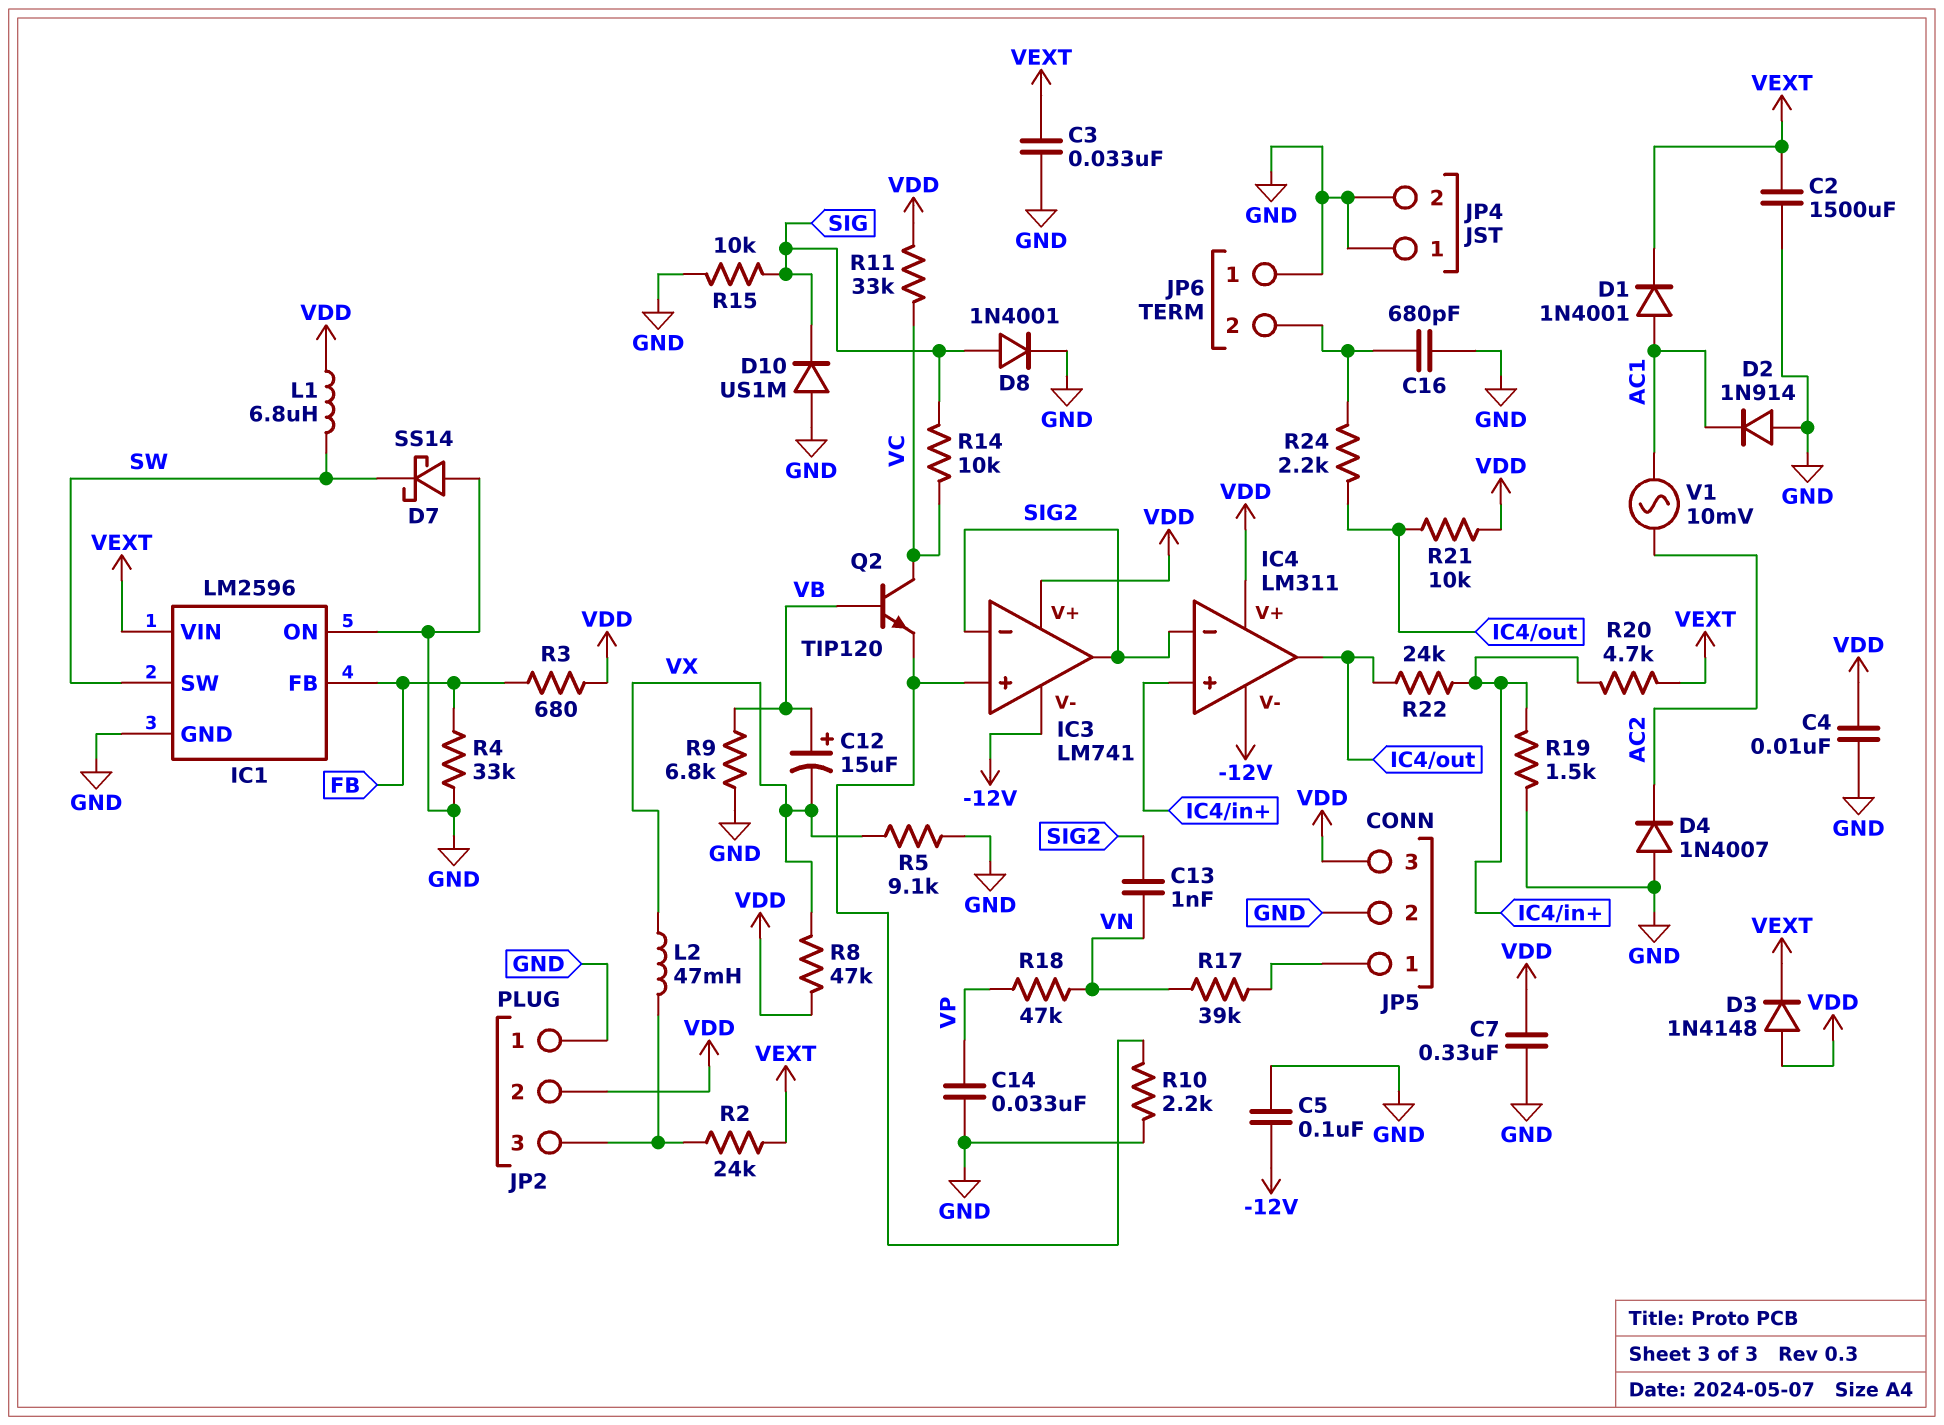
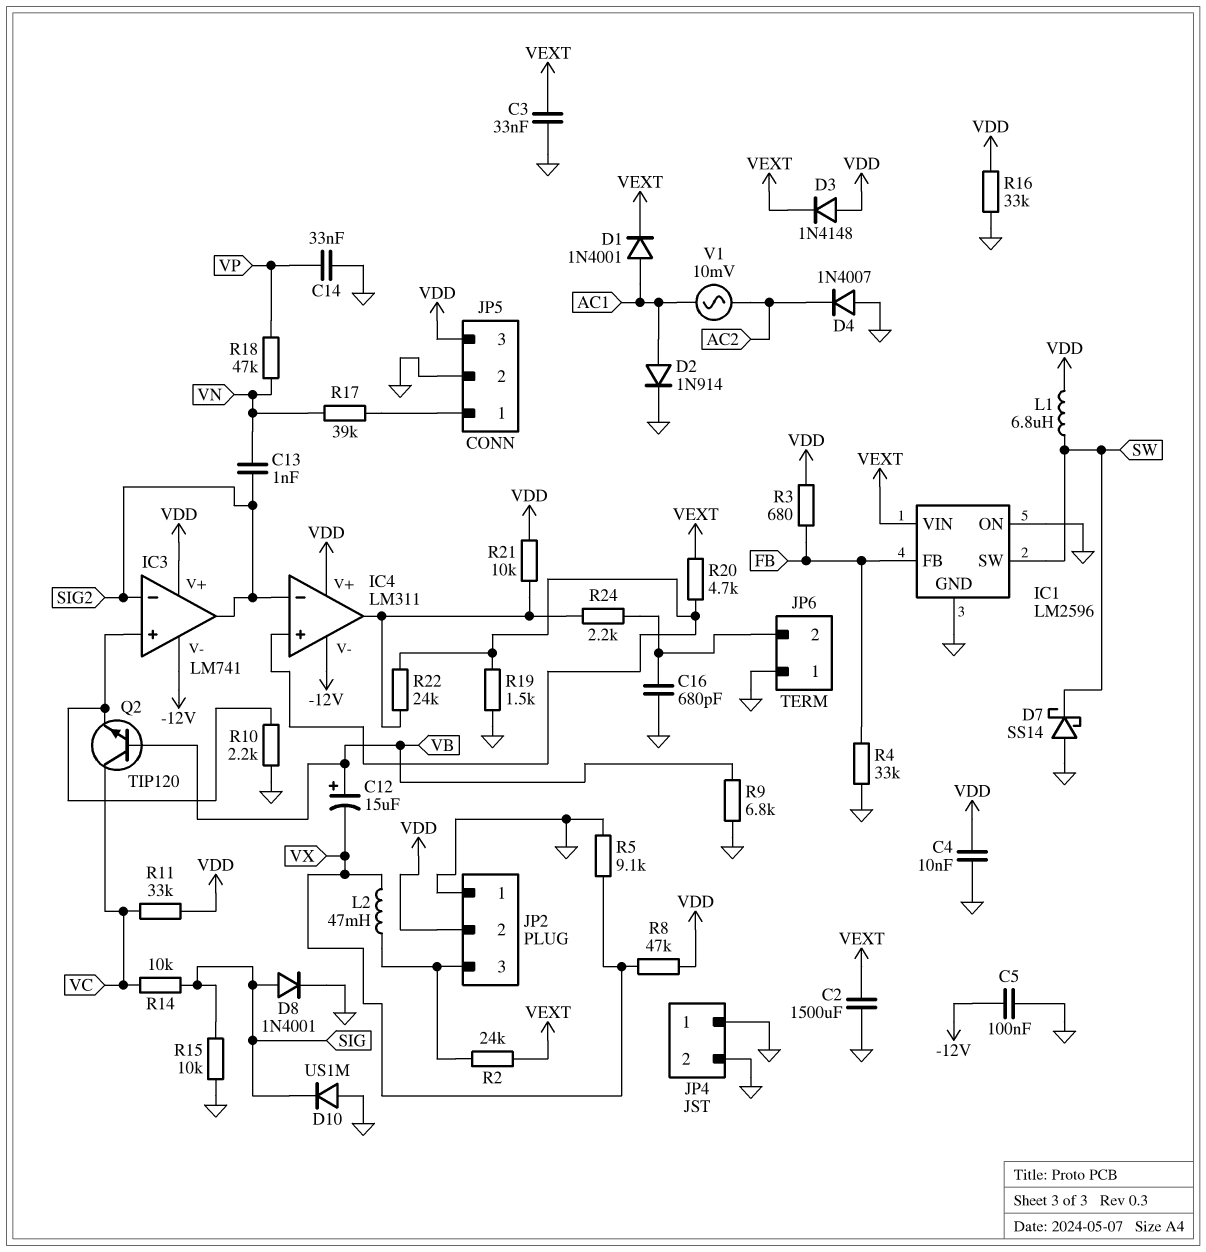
C7: 330nF (GND, VDD) -> none
D2: diode 1N914 (A GND, K AC1) -> diode 1N914 (A AC1, K GND)
R16: none -> 33k (GND, VDD)

